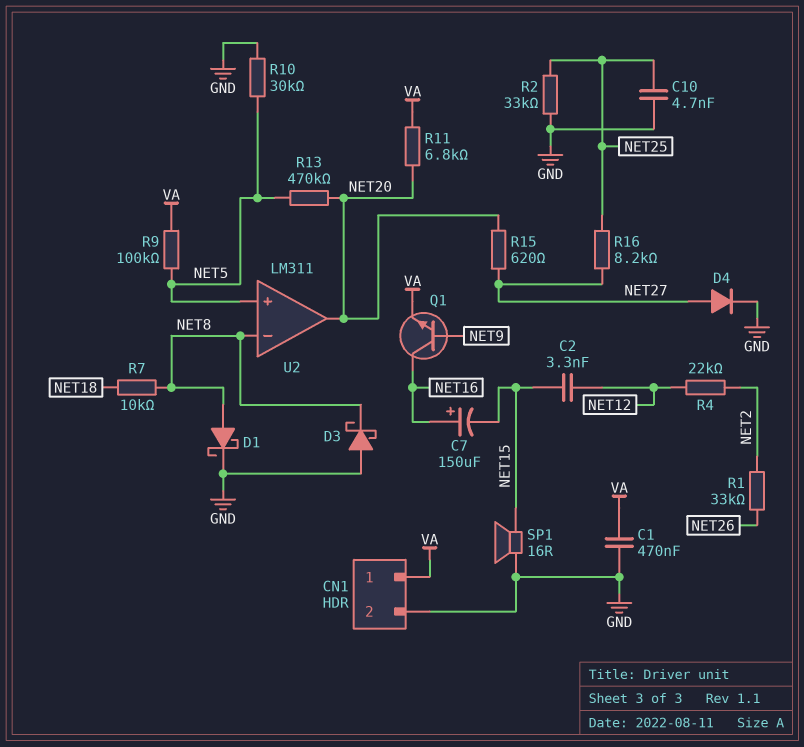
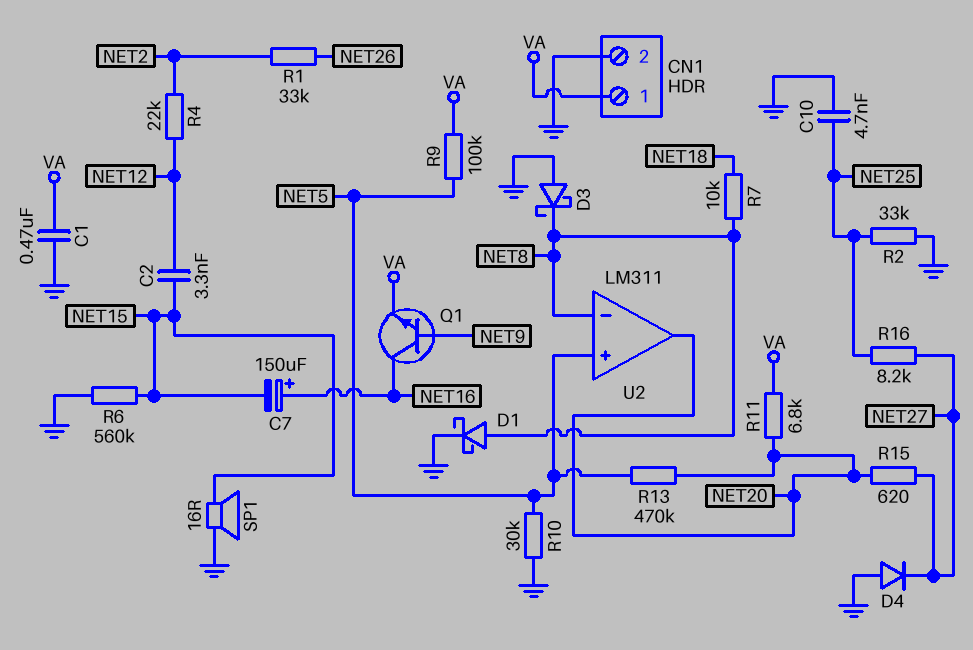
D4: diode (A NET27, K GND) -> diode (A GND, K NET27)
R6: none -> 560k (GND, NET15)

